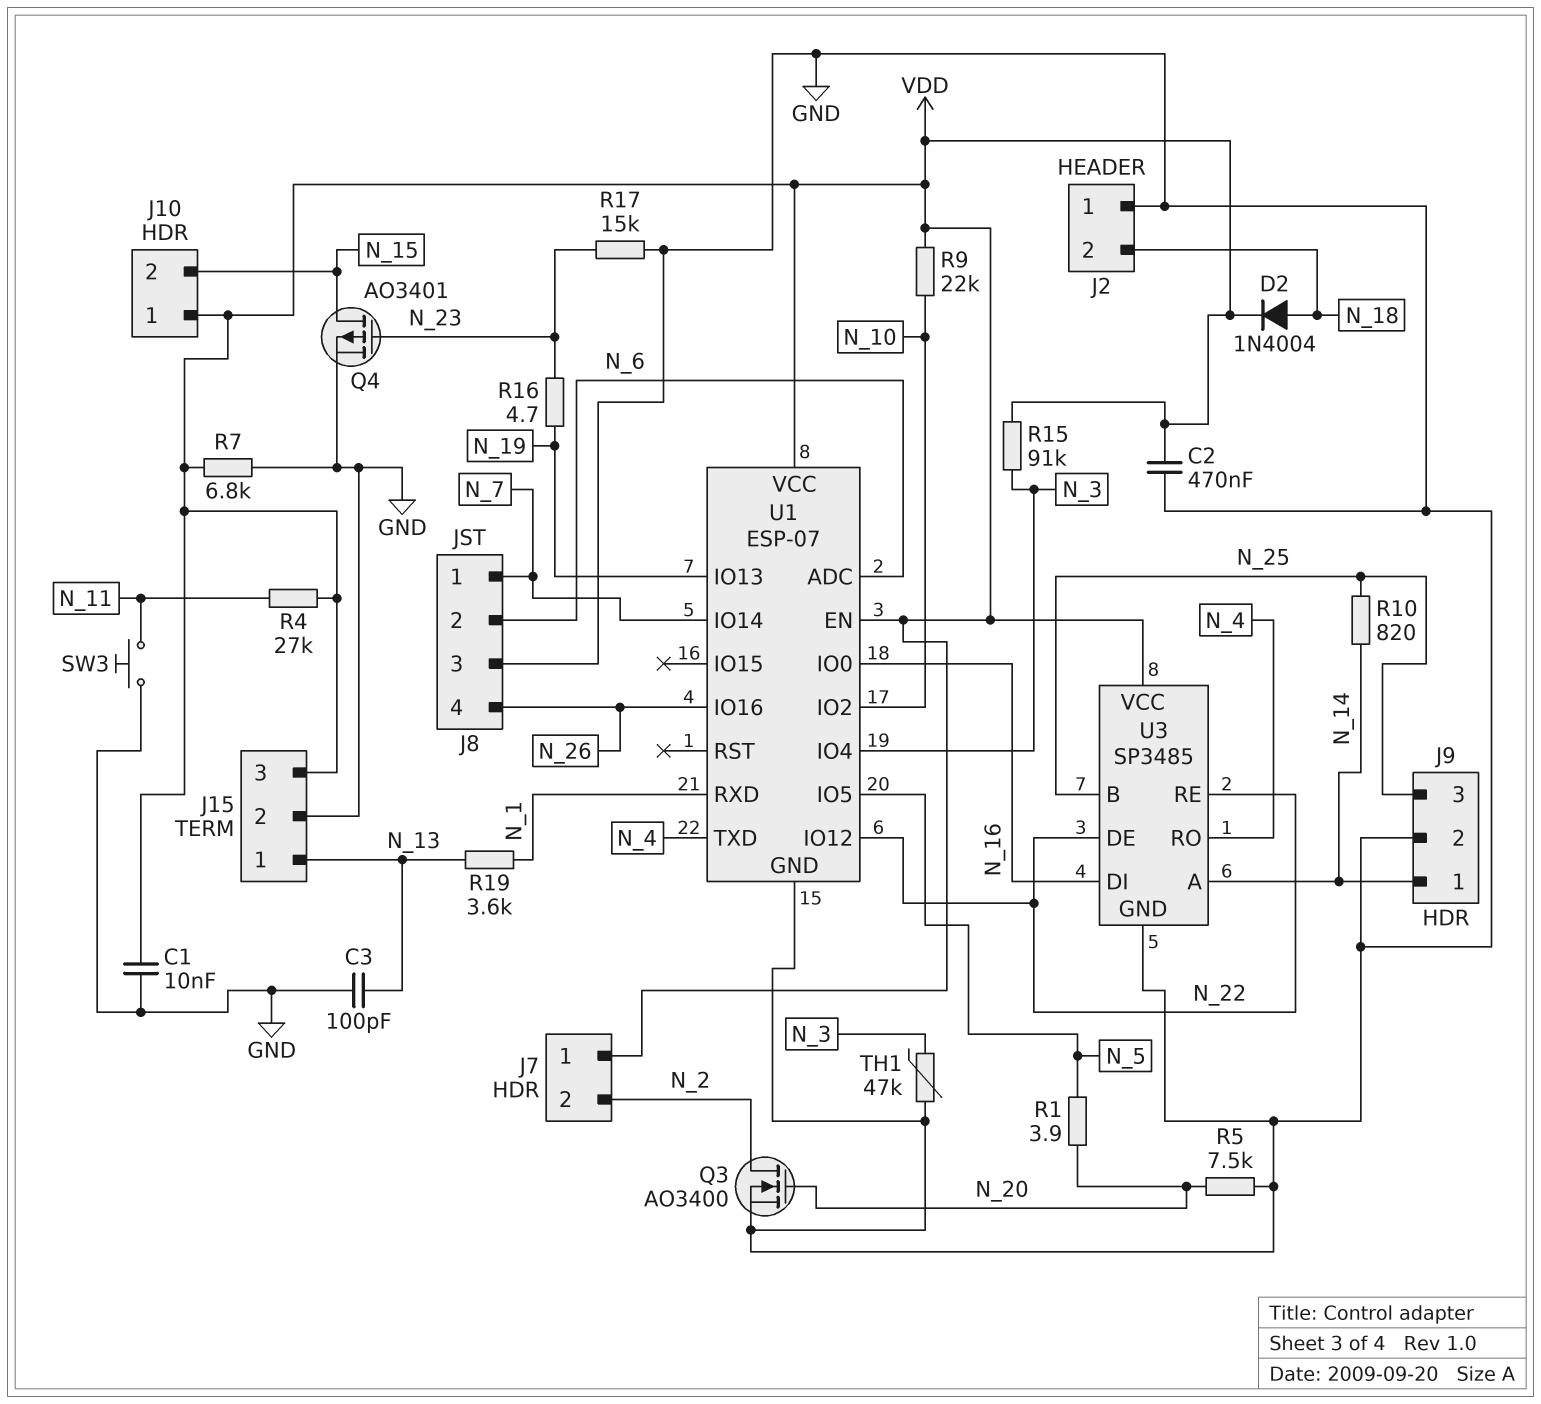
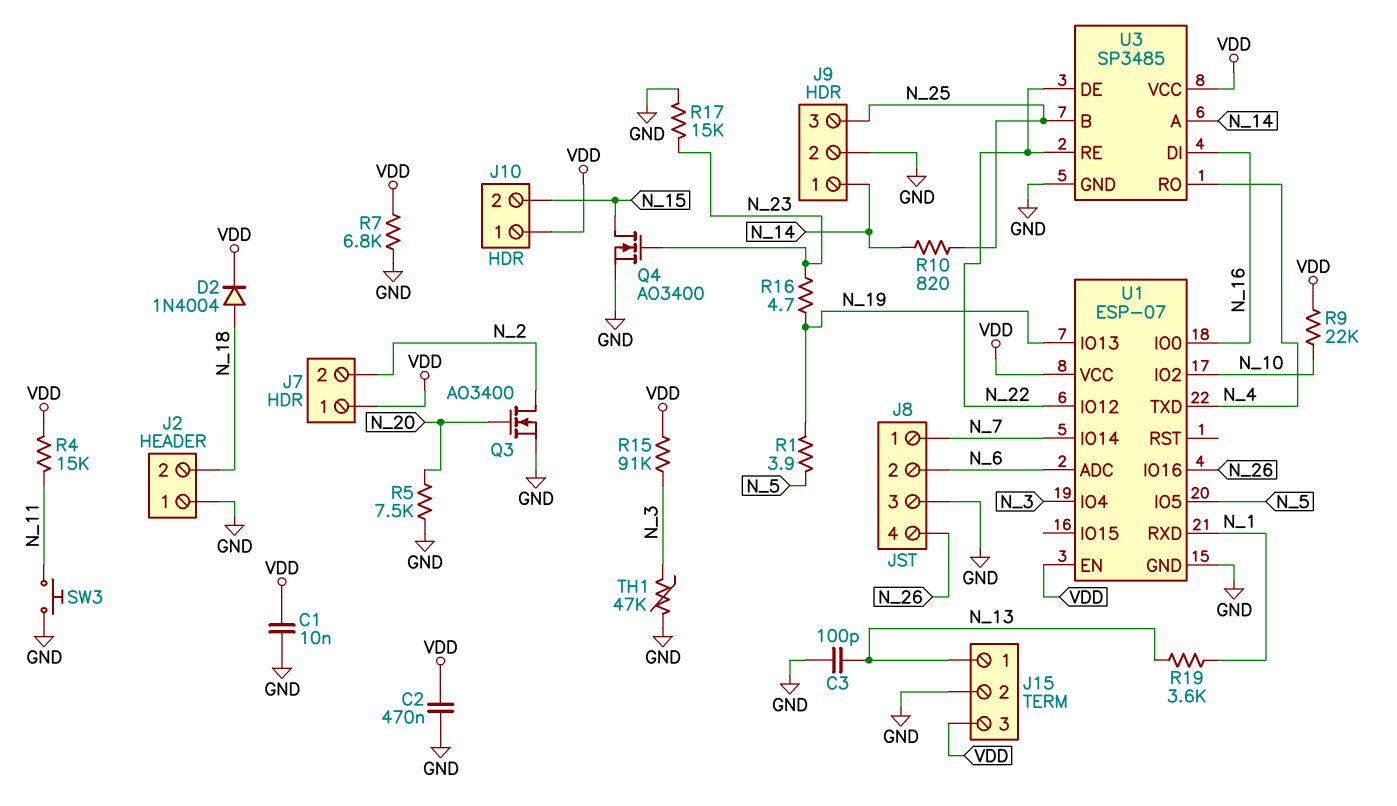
Q4: PMOS AO3401 (G N_23, D N_15, S GND) -> NMOS AO3400 (G N_23, D N_15, S GND)
R1: 3.9 (N_5, N_20) -> 3.9 (N_5, N_19)
R4: 27k (N_11, VDD) -> 15k (N_11, VDD)

